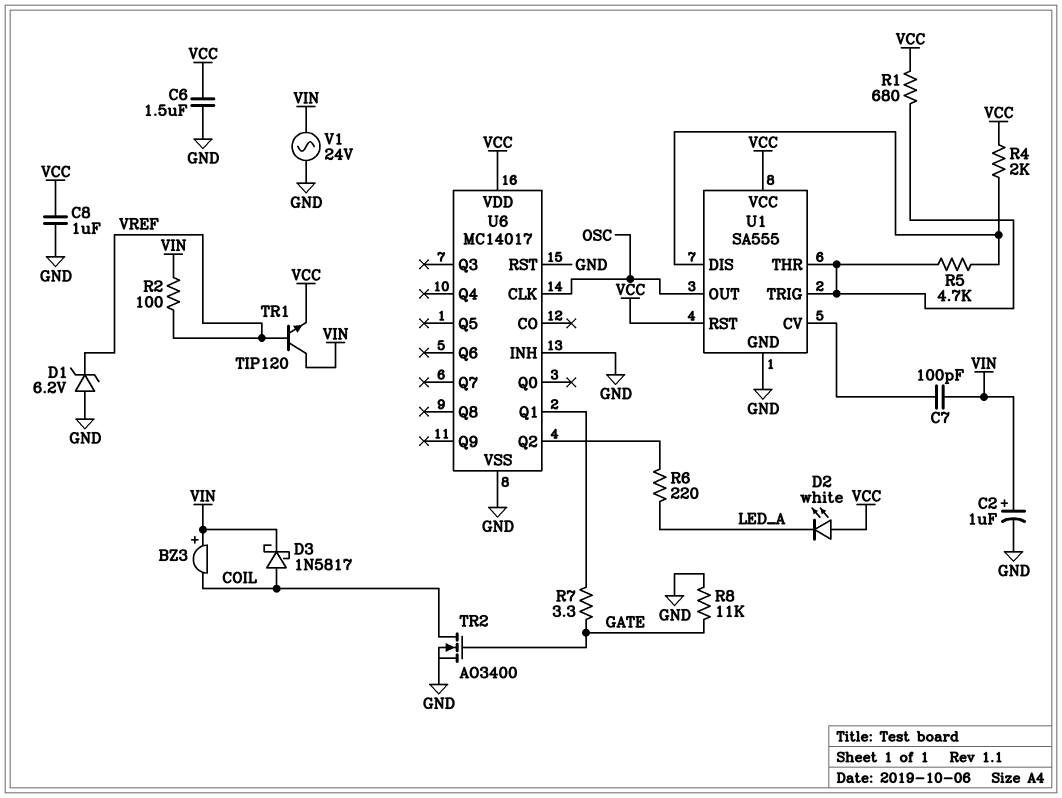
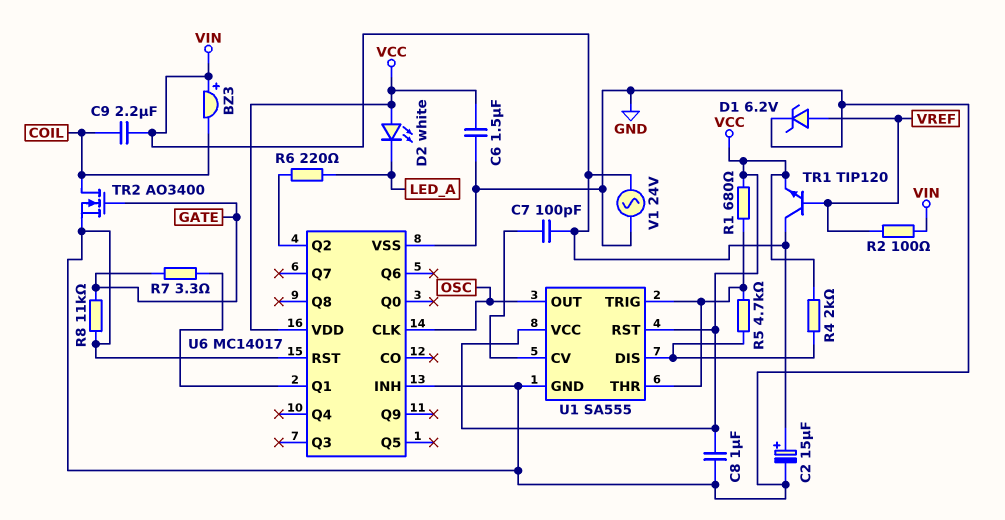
C2: 1uF (plus VIN, minus GND) -> 15uF (plus VIN, minus GND)
C9: none -> 2.2uF (COIL, VIN)
D1: zener 6.2V (A GND, K VREF) -> zener 6.2V (A VREF, K GND)
D3: schottky 1N5817 (A COIL, K VIN) -> none

